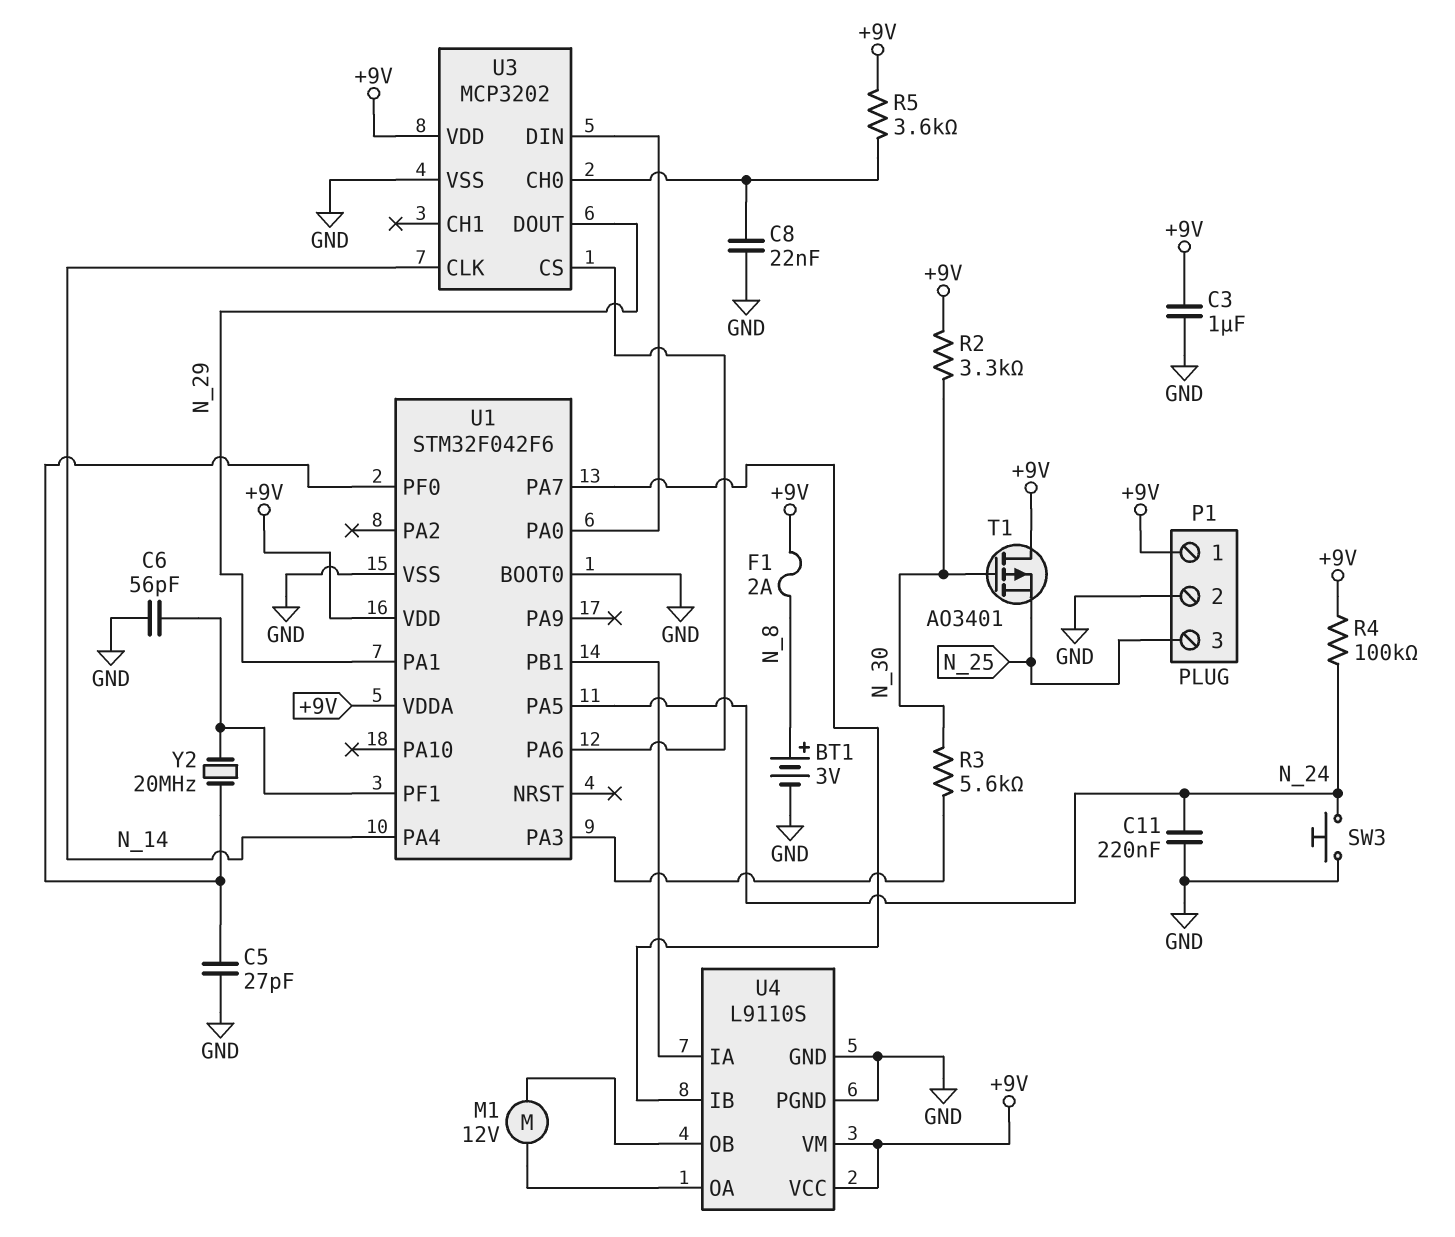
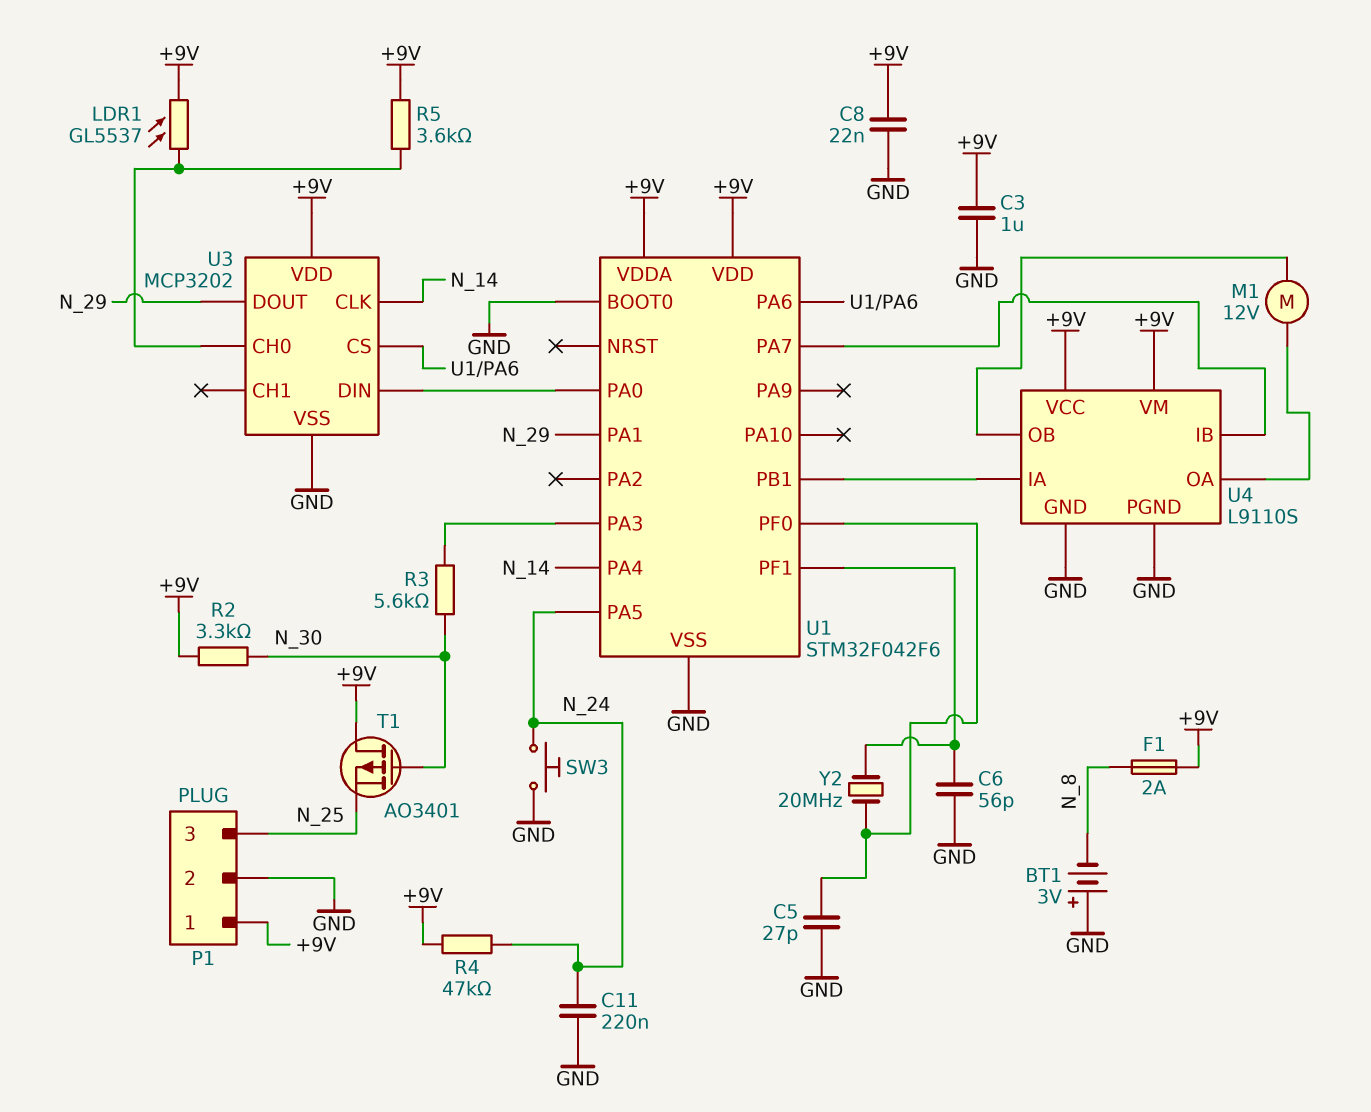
BT1: 3V (plus N_8, minus GND) -> 3V (plus GND, minus N_8)
C8: 22nF (GND, U3/CH0) -> 22nF (+9V, GND)
LDR1: none -> GL5537 (+9V, U3/CH0)
R4: 100k (+9V, N_24) -> 47k (+9V, N_24)

